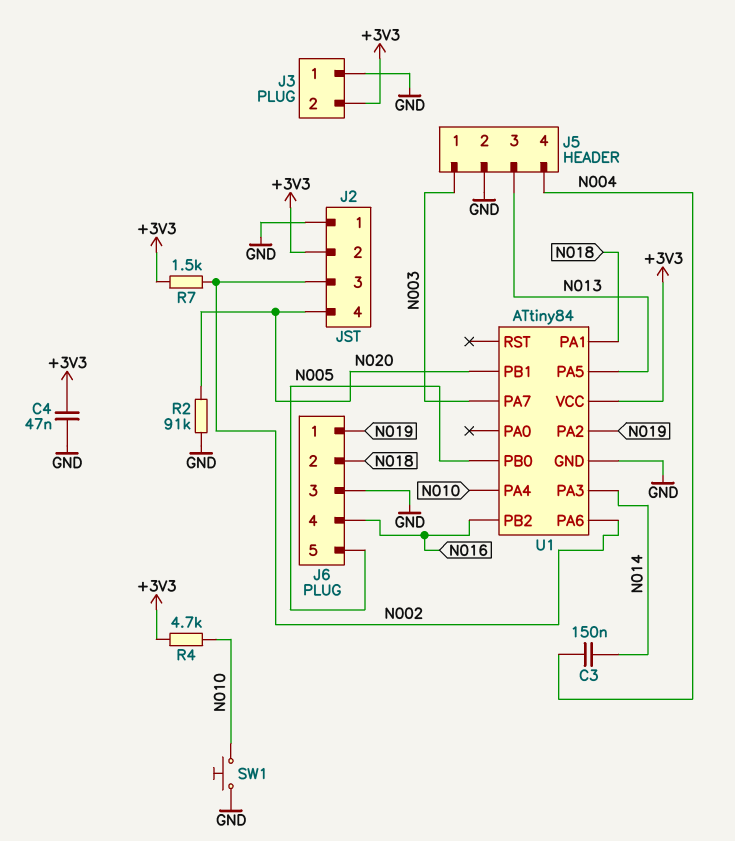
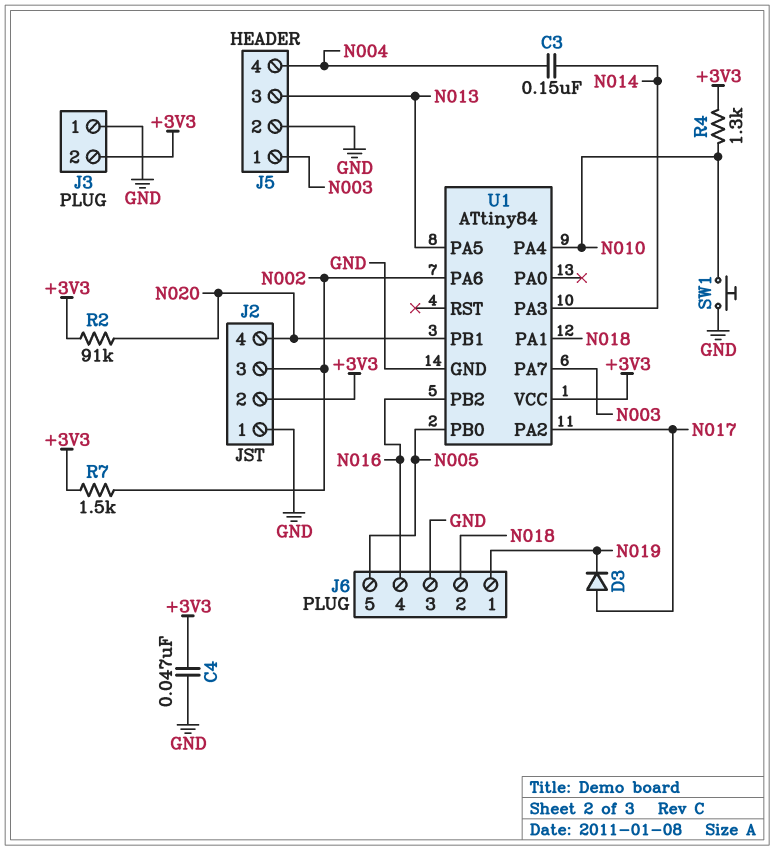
D3: none -> diode (A N017, K N019)
R2: 91k (GND, N020) -> 91k (+3V3, N020)
R4: 4.7k (+3V3, N010) -> 1.3k (+3V3, N010)
U1 pin PA2: N019 -> N017

